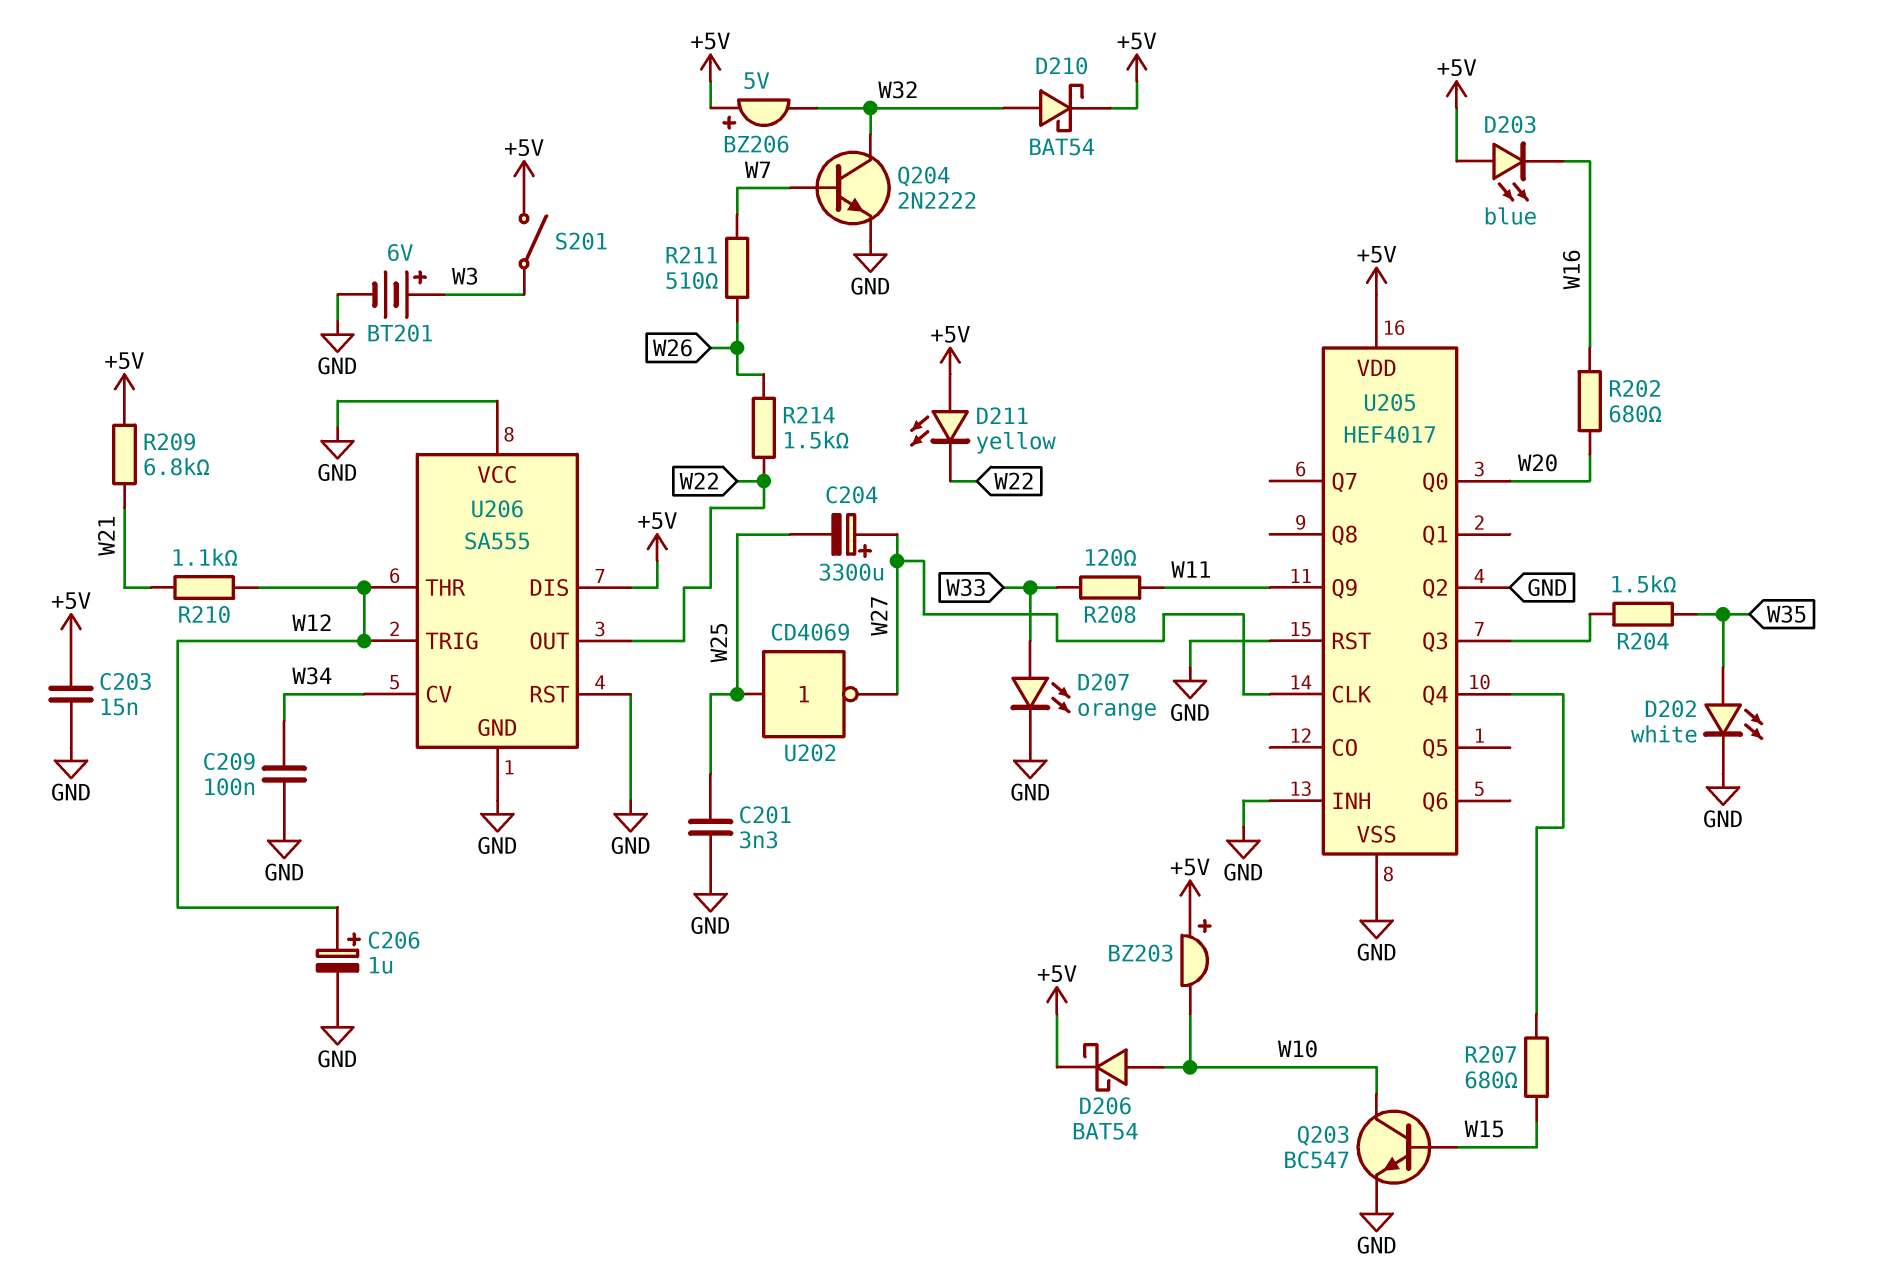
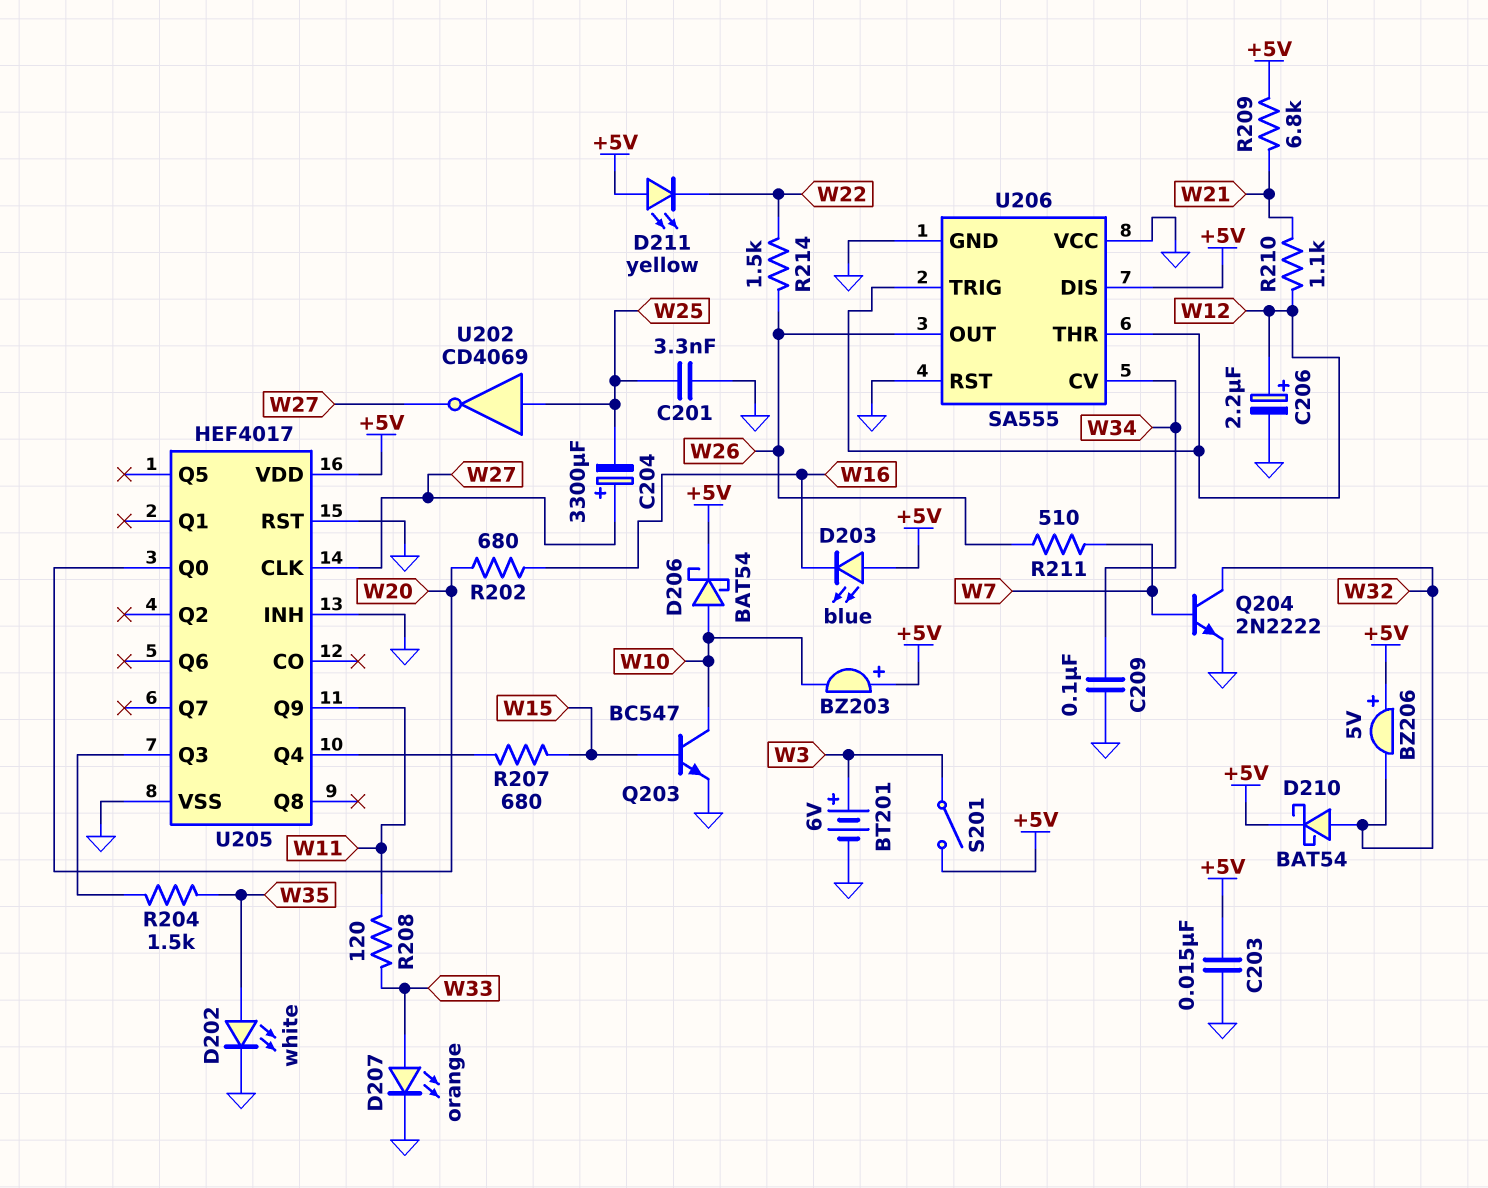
C206: 1uF (plus W12, minus GND) -> 2.2uF (plus W12, minus GND)
U205 pin Q2: GND -> none
U206 pin OUT: W22 -> W26

